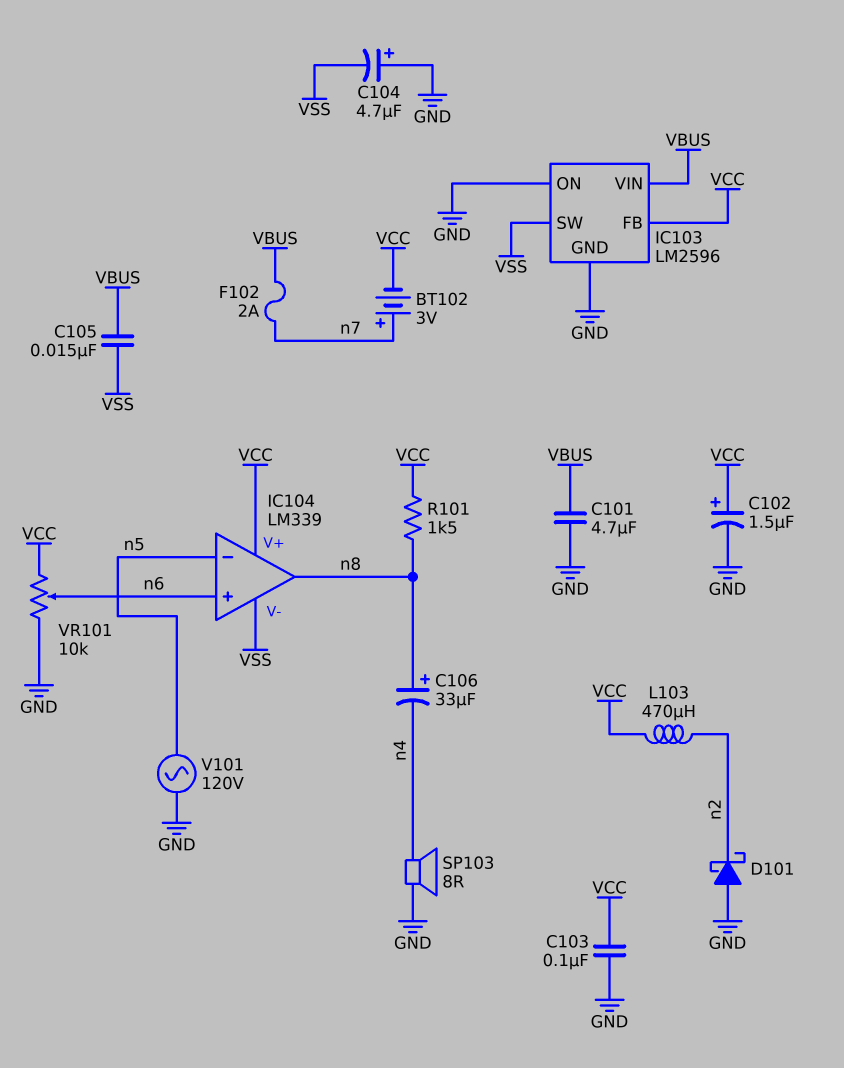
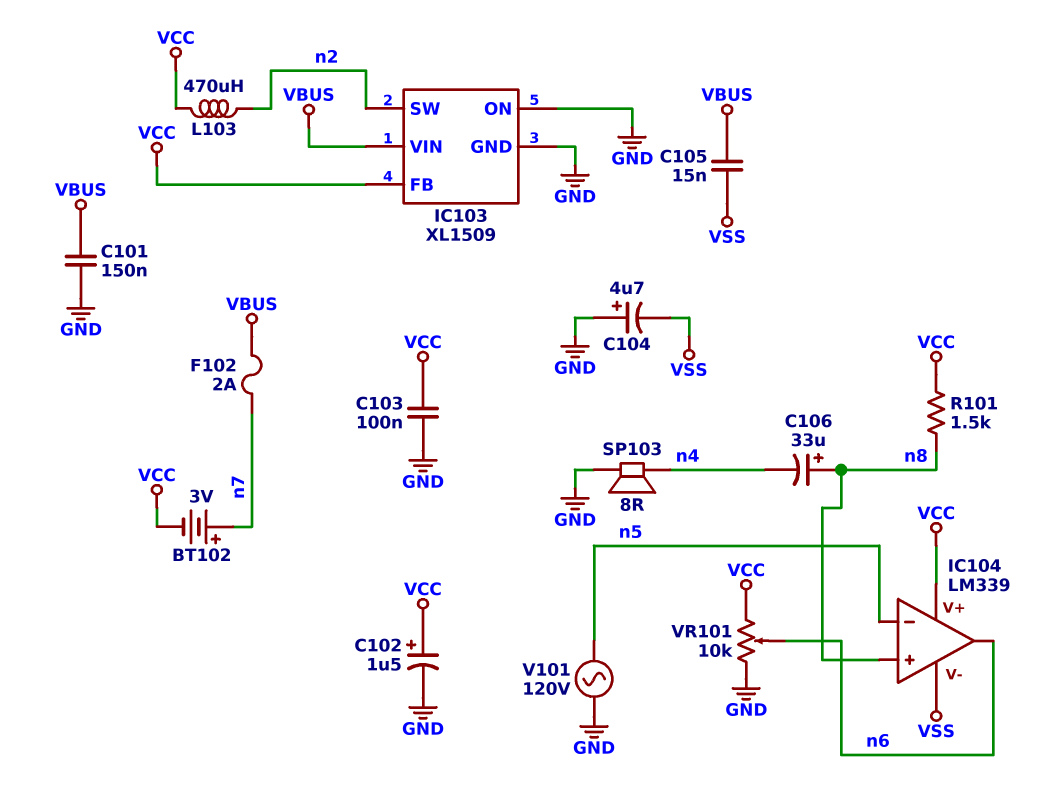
C101: 4.7uF (GND, VBUS) -> 150nF (GND, VBUS)
D101: schottky (A GND, K n2) -> none
IC103: LM2596 -> XL1509
IC103 pin SW: VSS -> n2
IC104 pin in+: n6 -> n8
IC104 pin out: n8 -> n6

